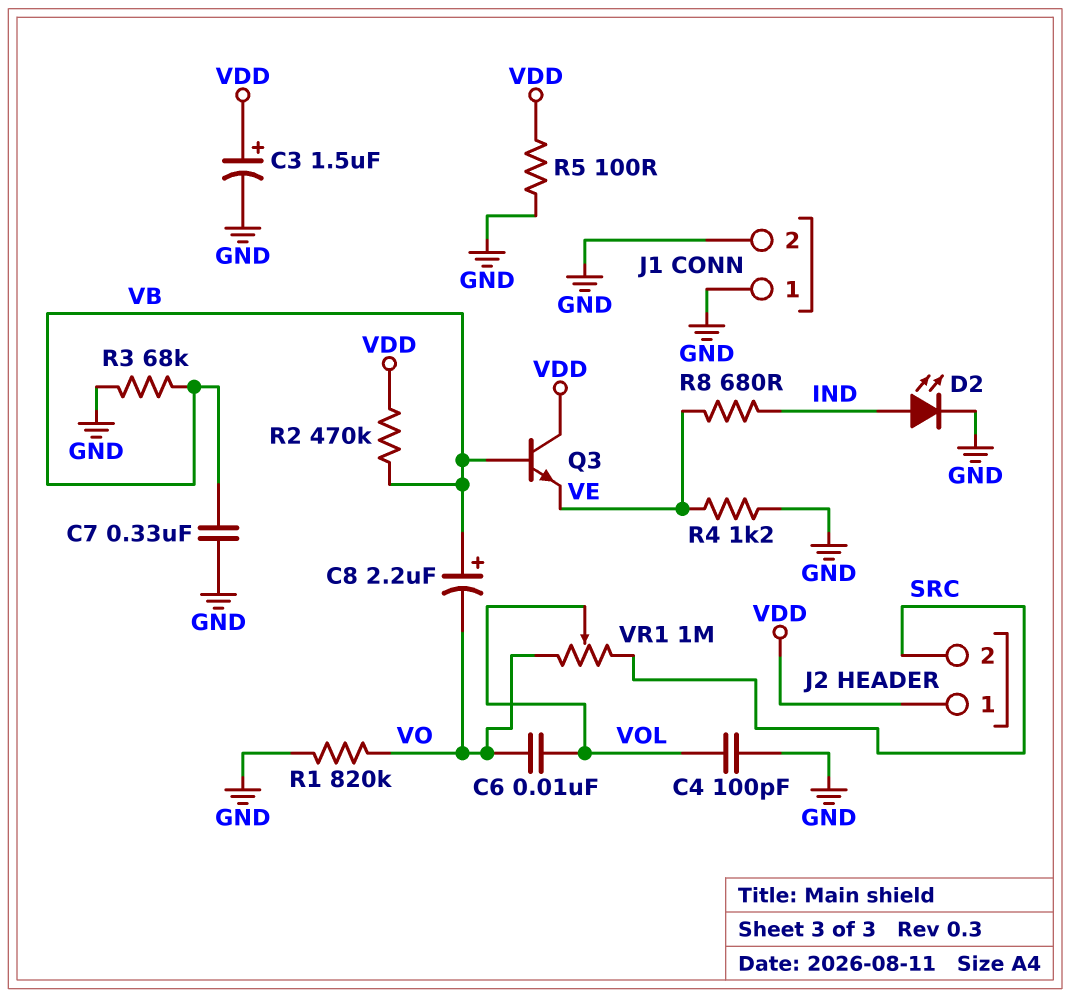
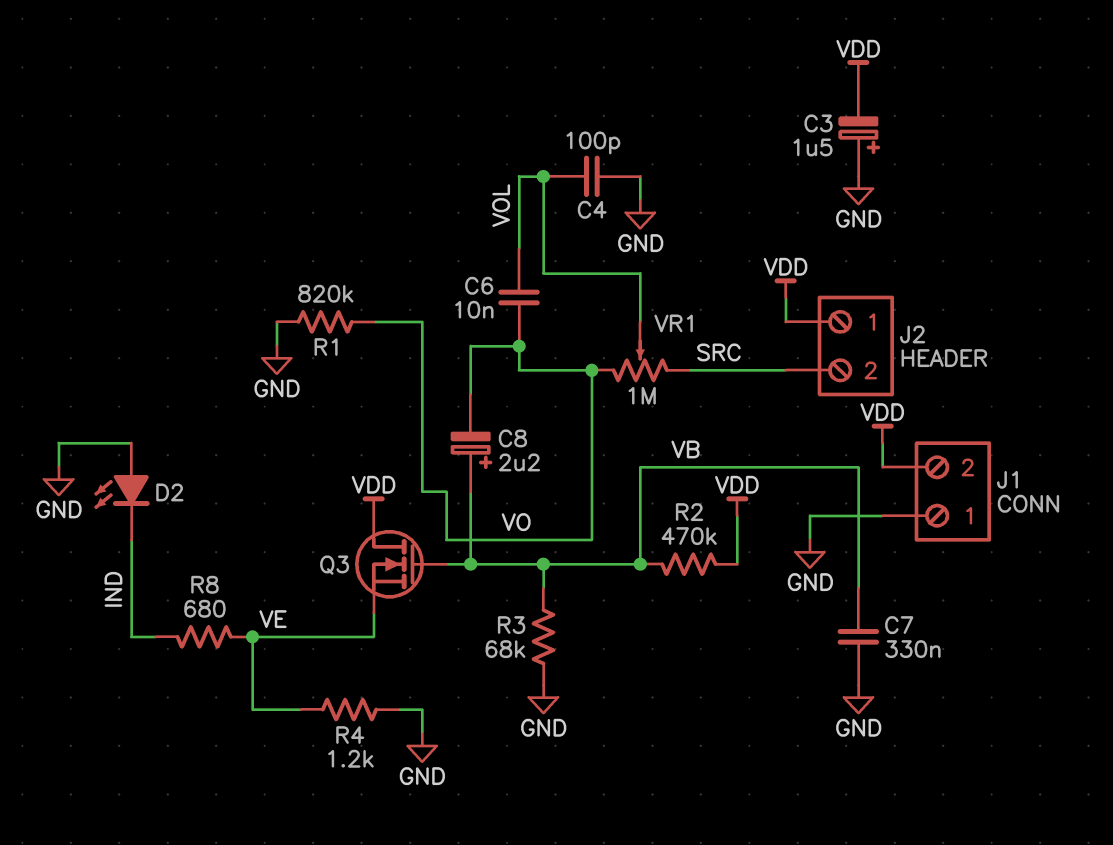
C3: 1.5uF (plus VDD, minus GND) -> 1.5uF (plus GND, minus VDD)
D2: LED (A IND, K GND) -> LED (A GND, K IND)
J1 pin 2: GND -> VDD
Q3: NPN (B VB, C VDD, E VE) -> NMOS (G VB, D VDD, S VE)
R5: 100 (GND, VDD) -> none

